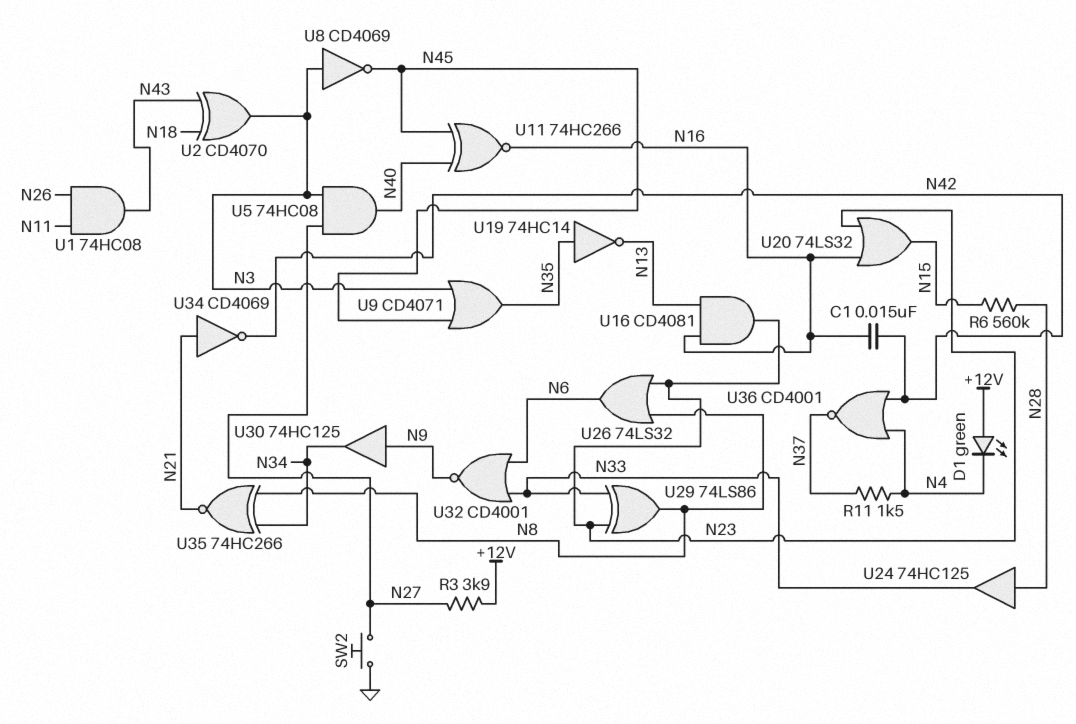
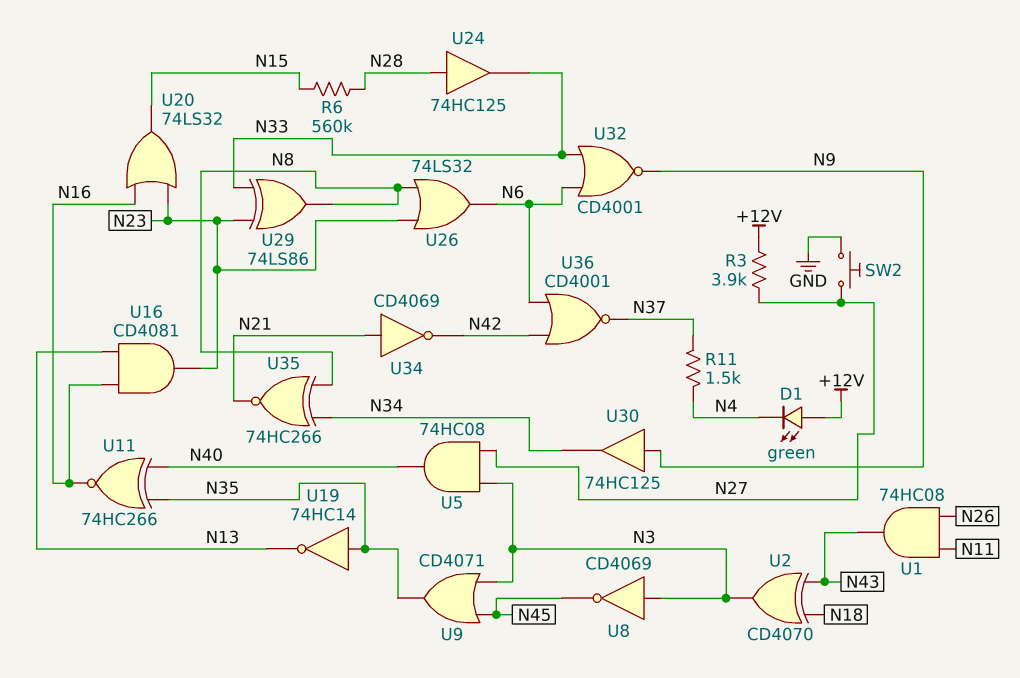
C1: 15nF (N16, N42) -> none
U11: XNOR 74HC266 (in N40, in N45, out N16) -> XNOR 74HC266 (in N35, in N40, out N16)
U36: NOR CD4001 (in N4, in N42, out N37) -> NOR CD4001 (in N6, in N42, out N37)

